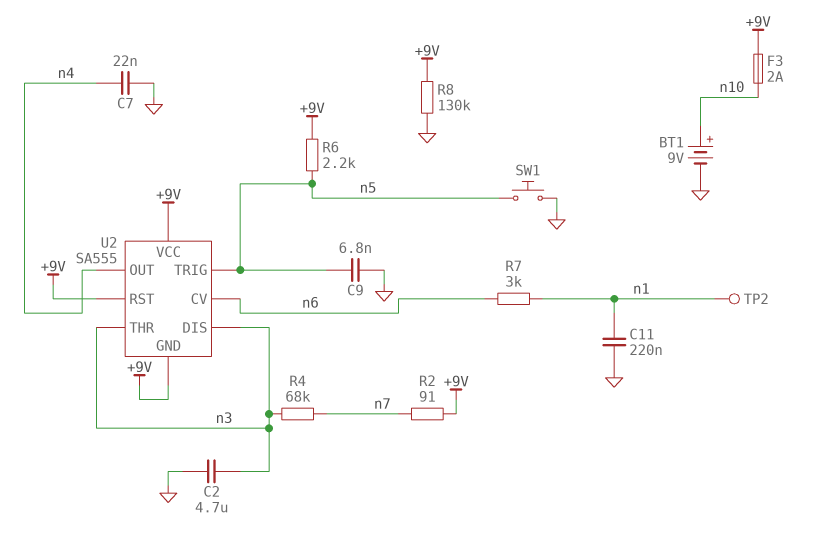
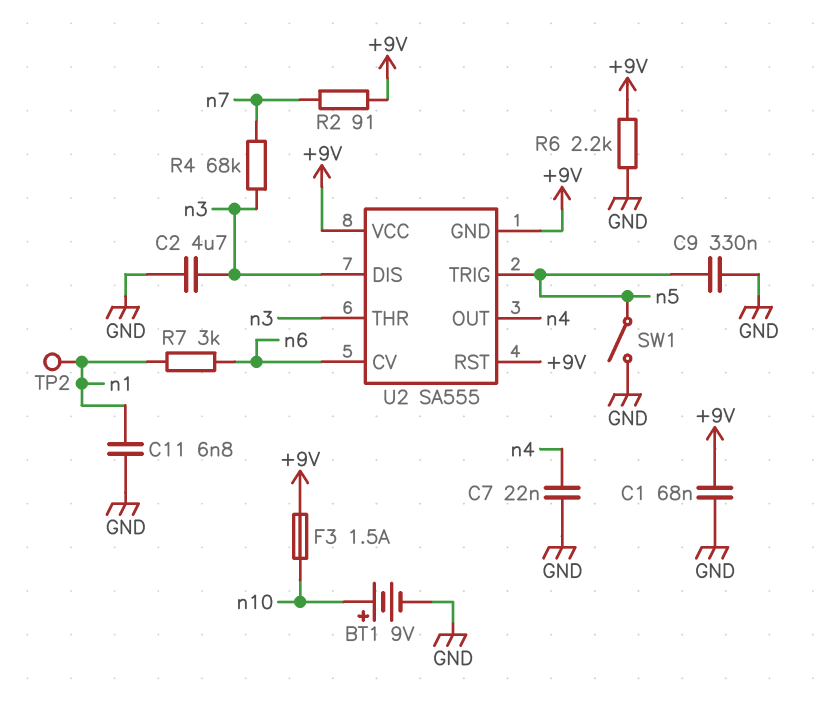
C1: none -> 68nF (+9V, GND)
C9: 6.8nF (GND, n5) -> 330nF (GND, n5)
C11: 220nF (GND, n1) -> 6.8nF (GND, n1)
F3: 2A (+9V, n10) -> 1.5A (+9V, n10)
R6: 2.2k (+9V, n5) -> 2.2k (+9V, GND)
R8: 130k (+9V, GND) -> none
SW1: button (GND, n5) -> switch (GND, n5)

